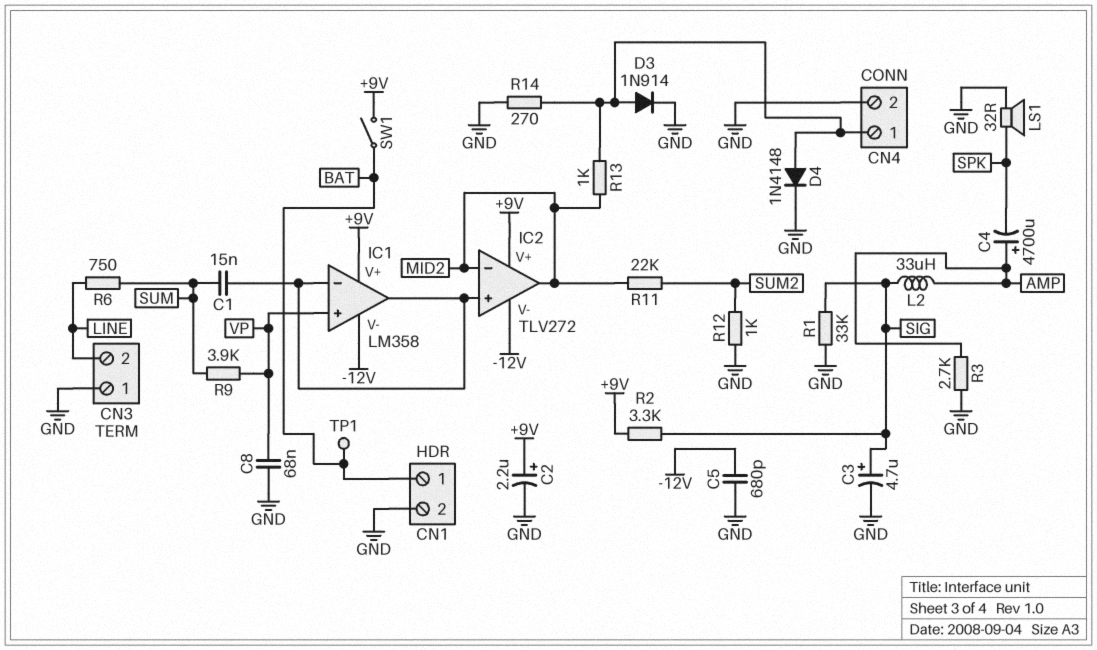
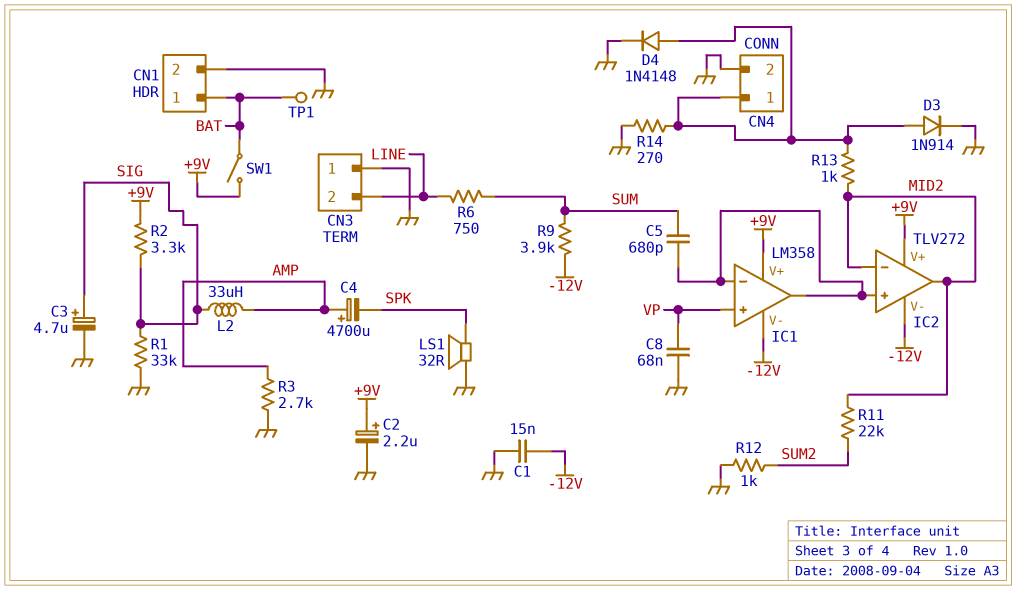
C1: 15nF (IC1/in-, SUM) -> 15nF (-12V, GND)
C5: 680pF (-12V, GND) -> 680pF (IC1/in-, SUM)
R9: 3.9k (SUM, VP) -> 3.9k (-12V, SUM)

